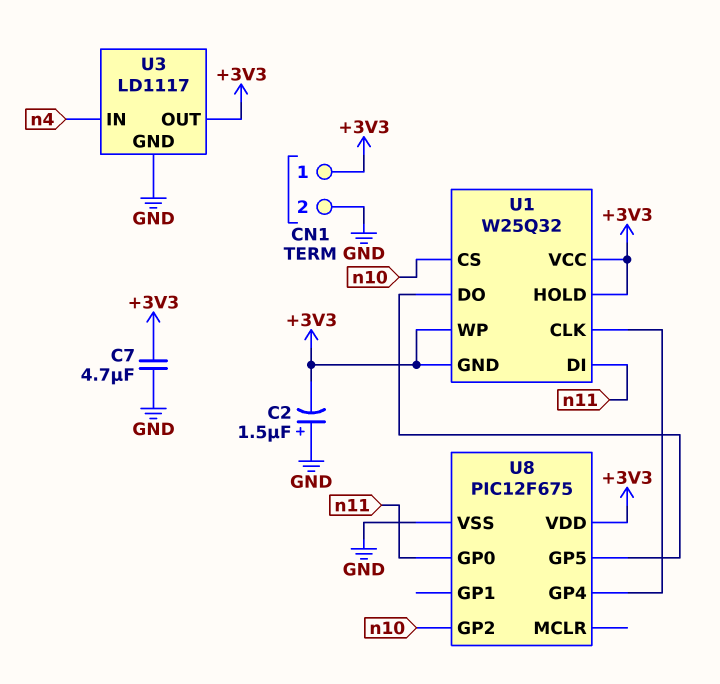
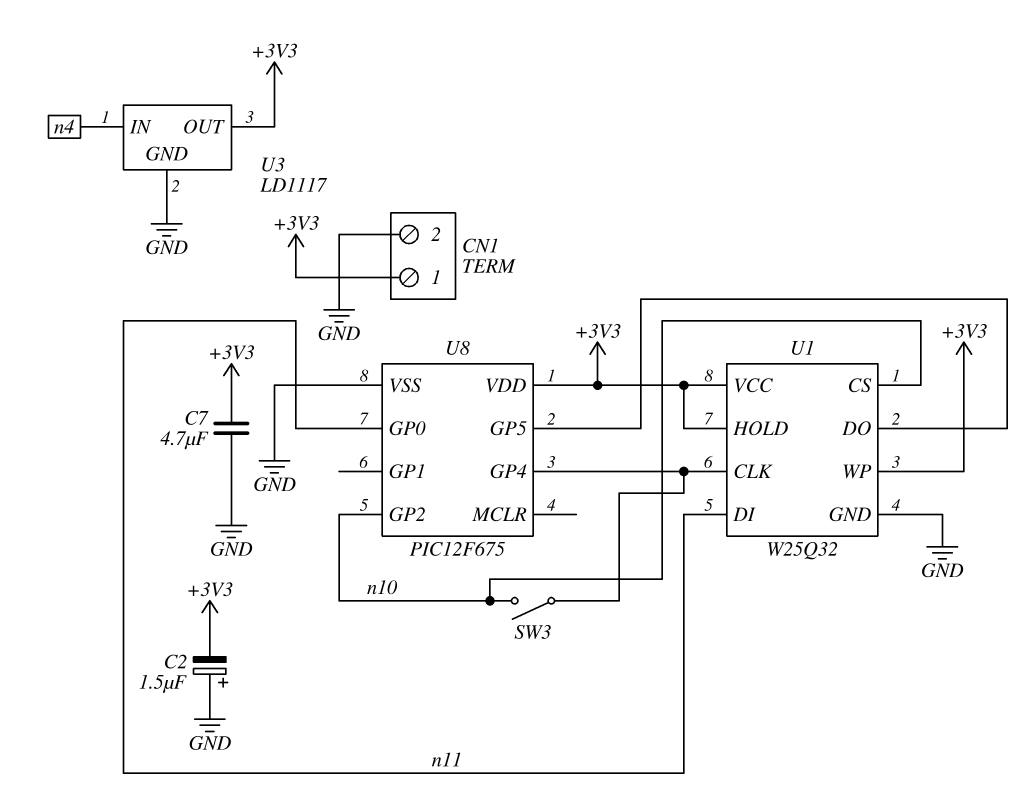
SW3: none -> switch (U1/CLK, n10)
U1 pin GND: +3V3 -> GND

